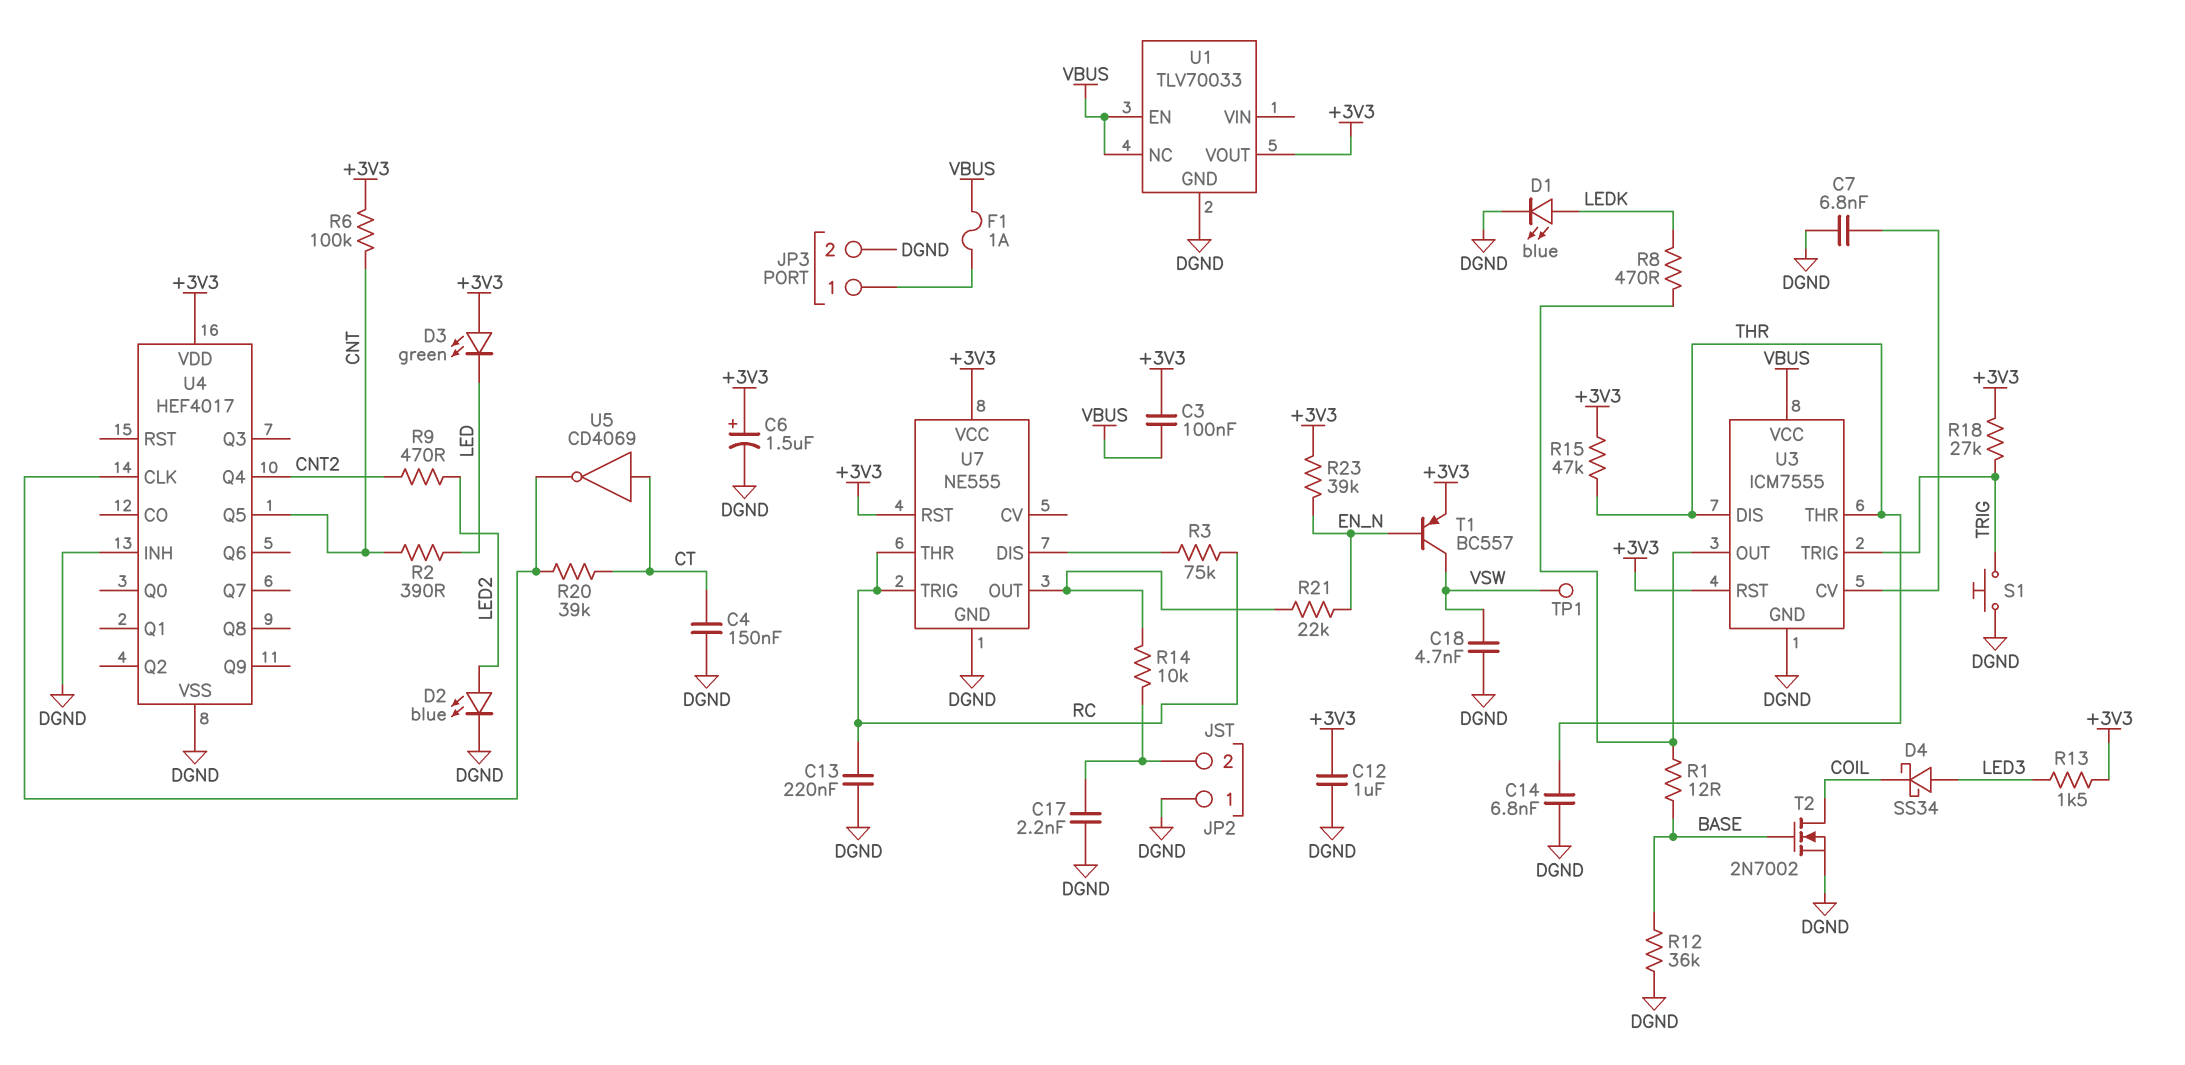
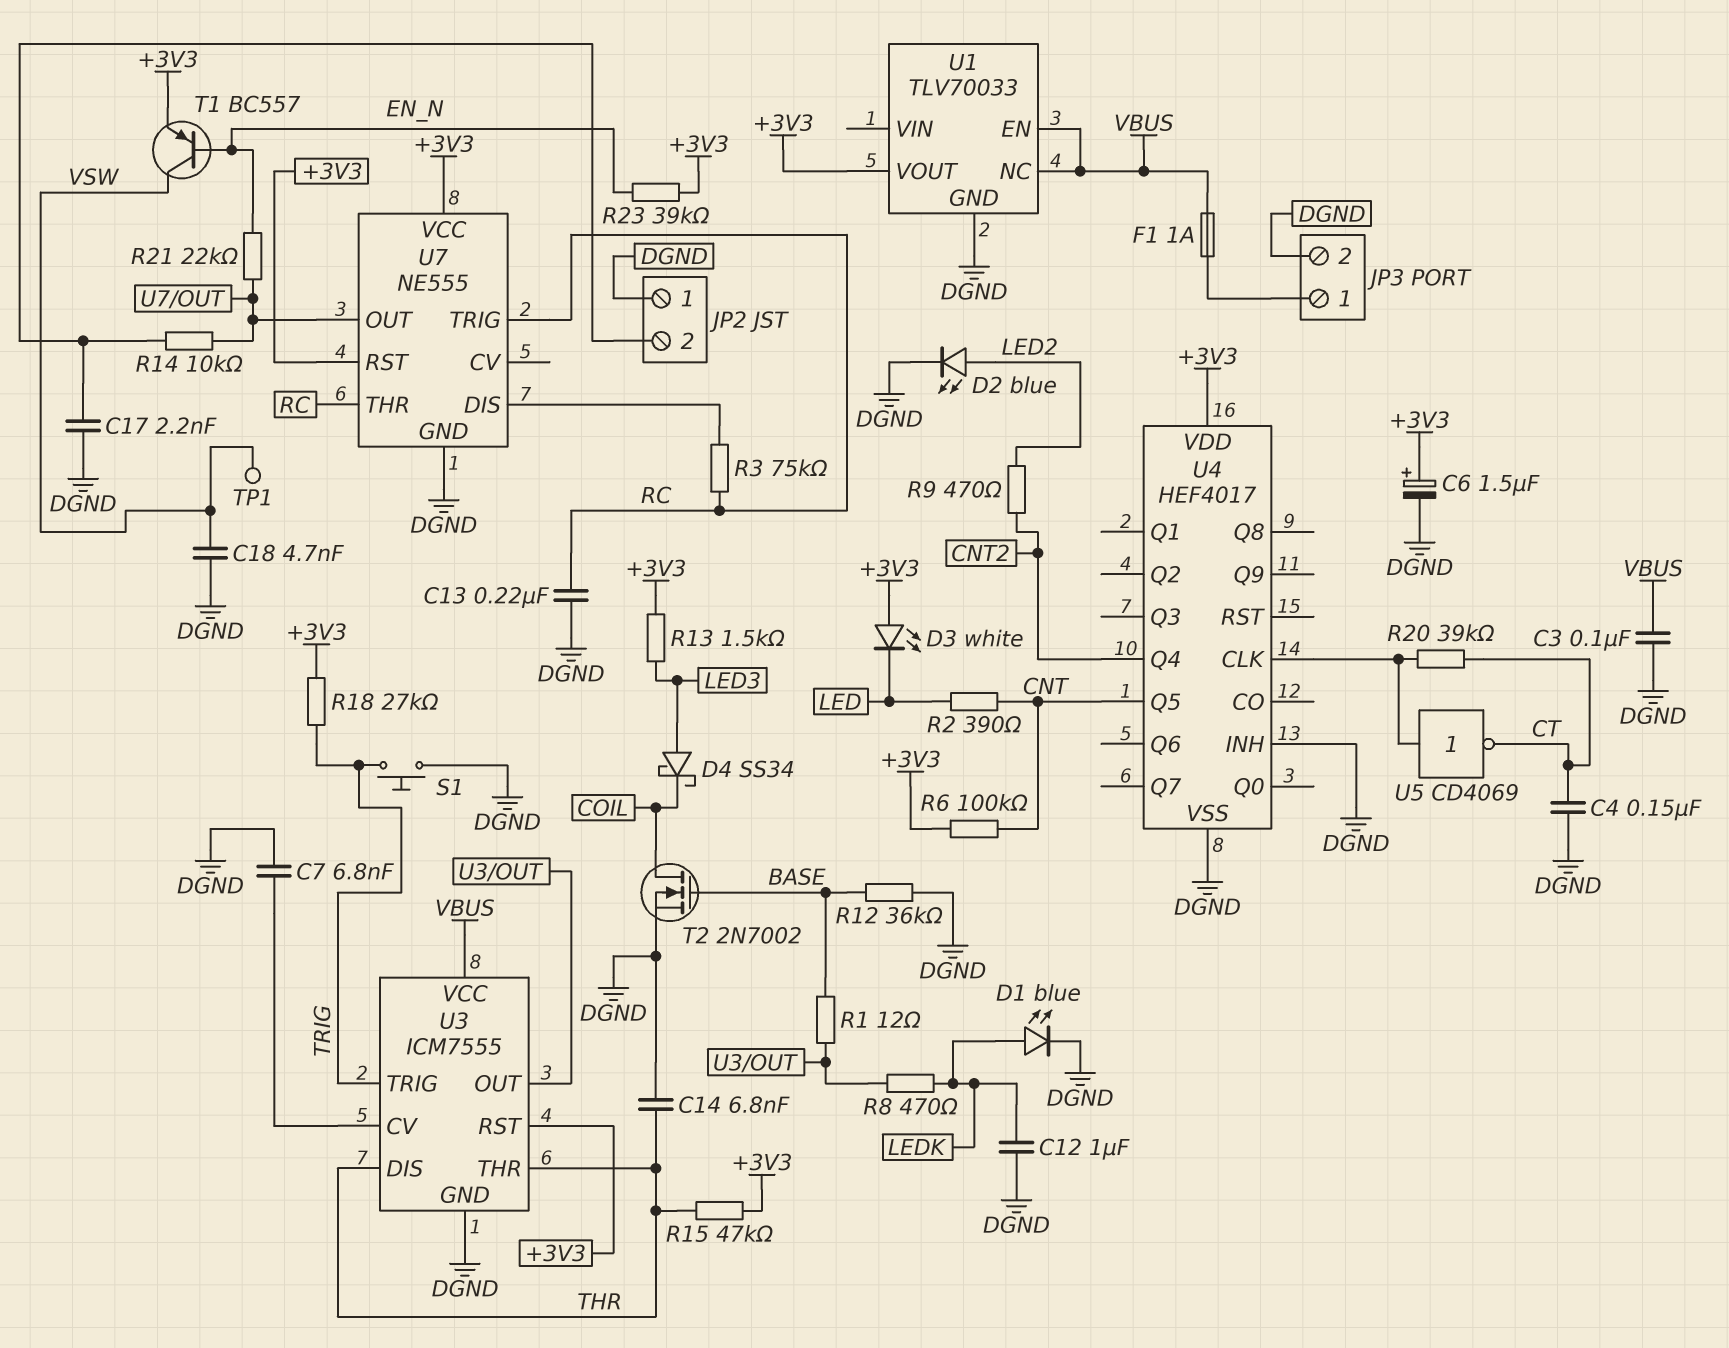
C3: 100nF (+3V3, VBUS) -> 100nF (DGND, VBUS)
C12: 1uF (+3V3, DGND) -> 1uF (DGND, LEDK)
D3: LED green (A +3V3, K LED) -> LED white (A +3V3, K LED)
U5: NOT CD4069 (in CT, out U4/CLK) -> NOT CD4069 (in U4/CLK, out CT)

